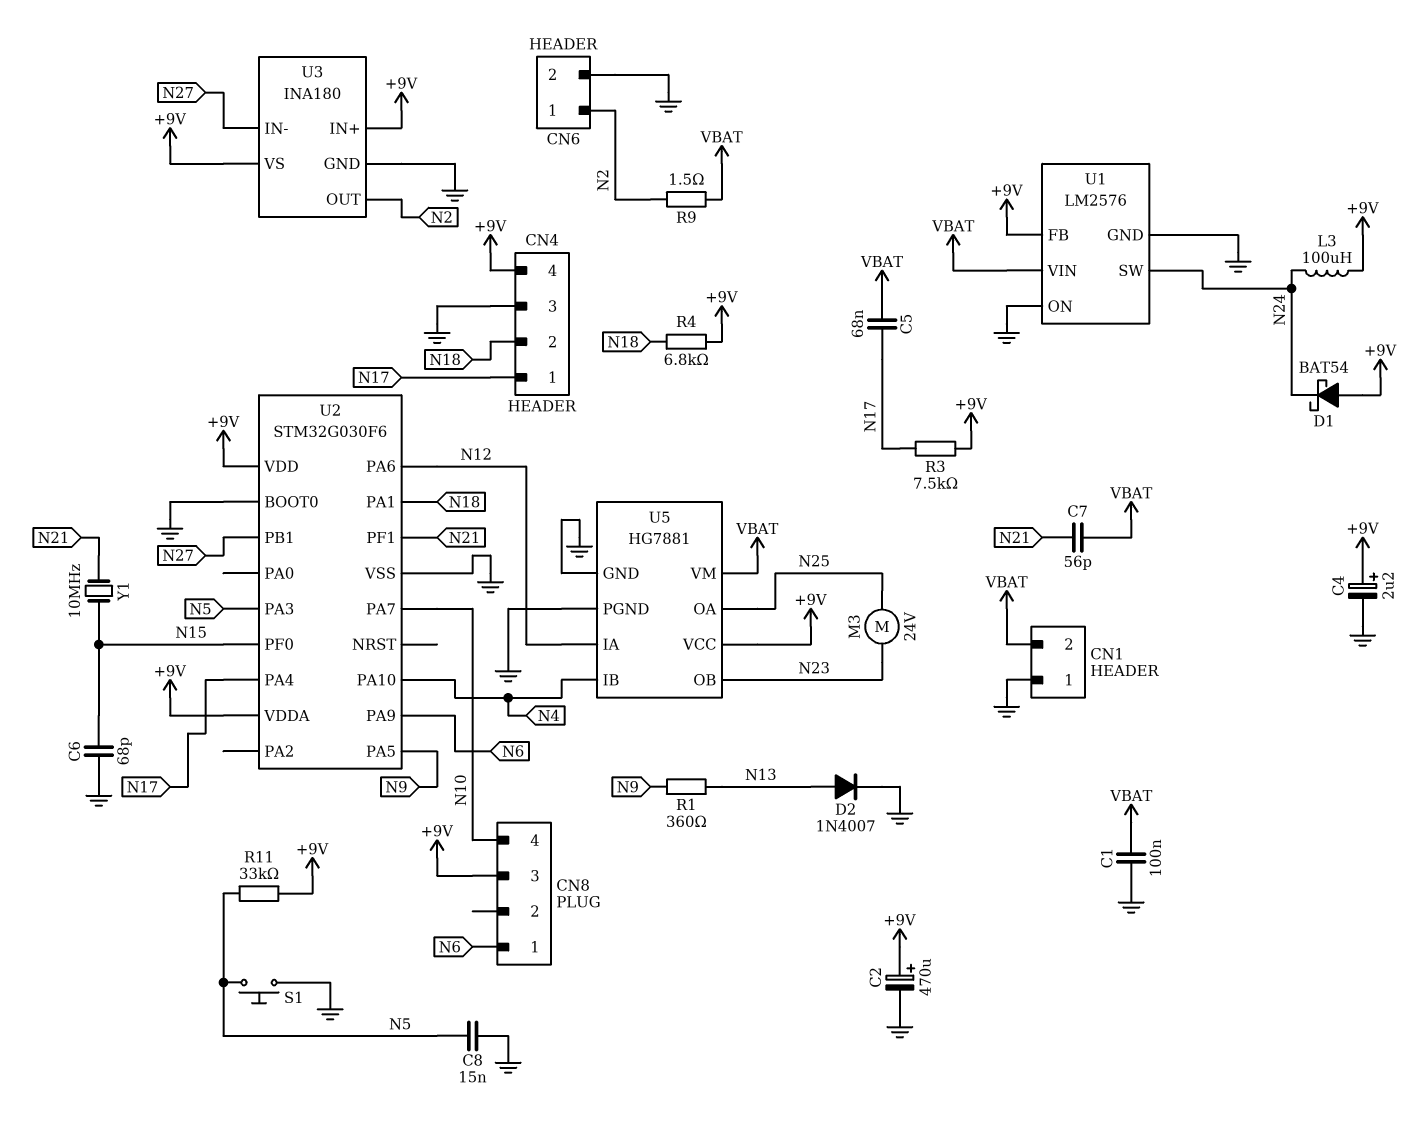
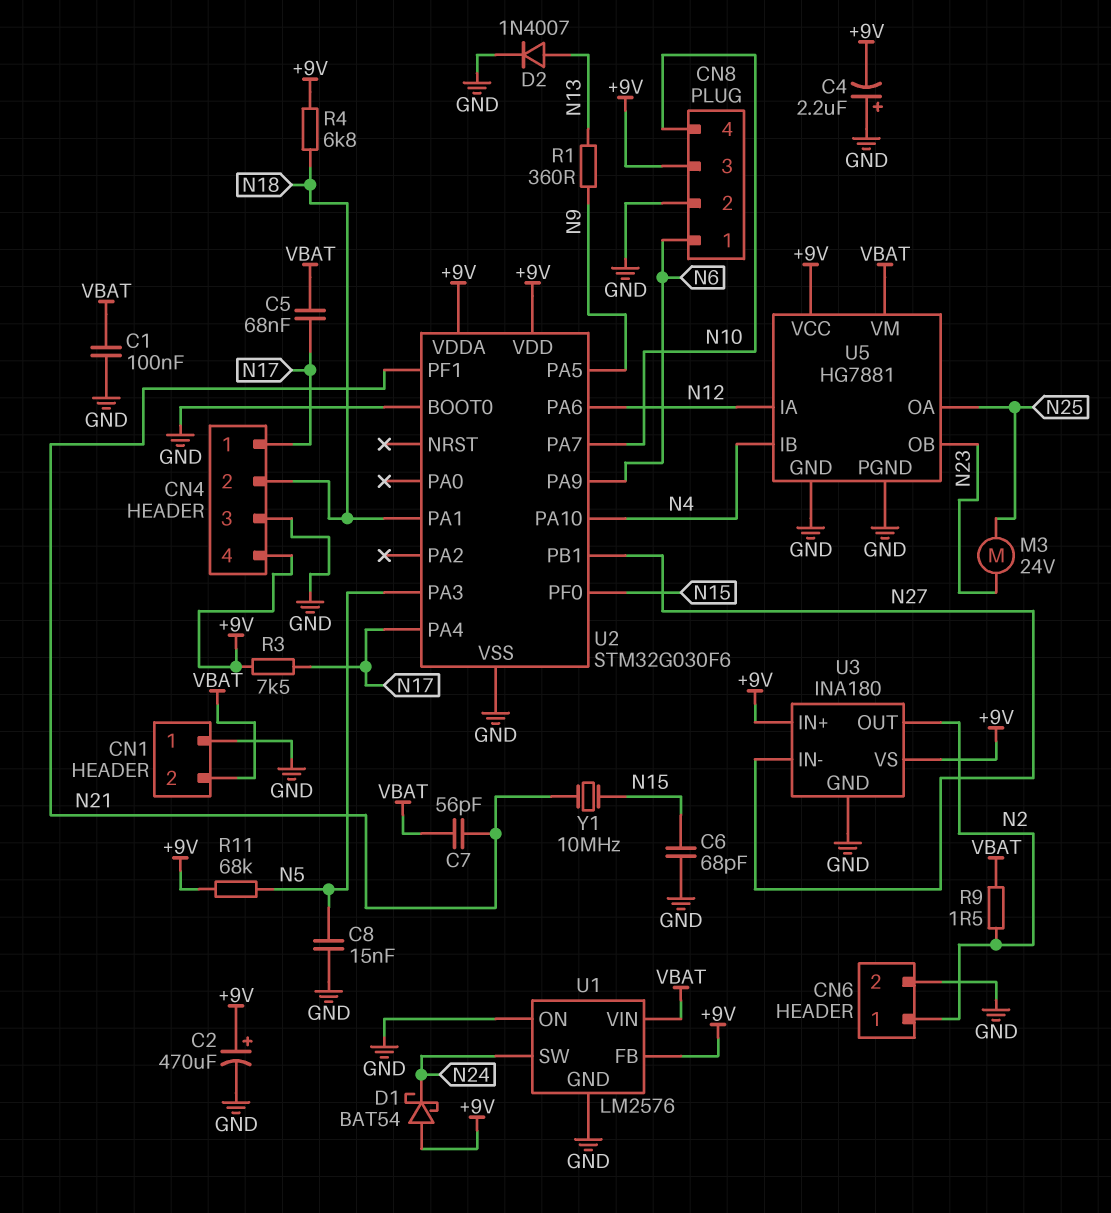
C4: 2.2uF (plus +9V, minus GND) -> 2.2uF (plus GND, minus +9V)
CN8 pin 2: none -> GND
L3: 100uH (+9V, N24) -> none
R11: 33k (+9V, N5) -> 68k (+9V, N5)
S1: button (GND, N5) -> none

